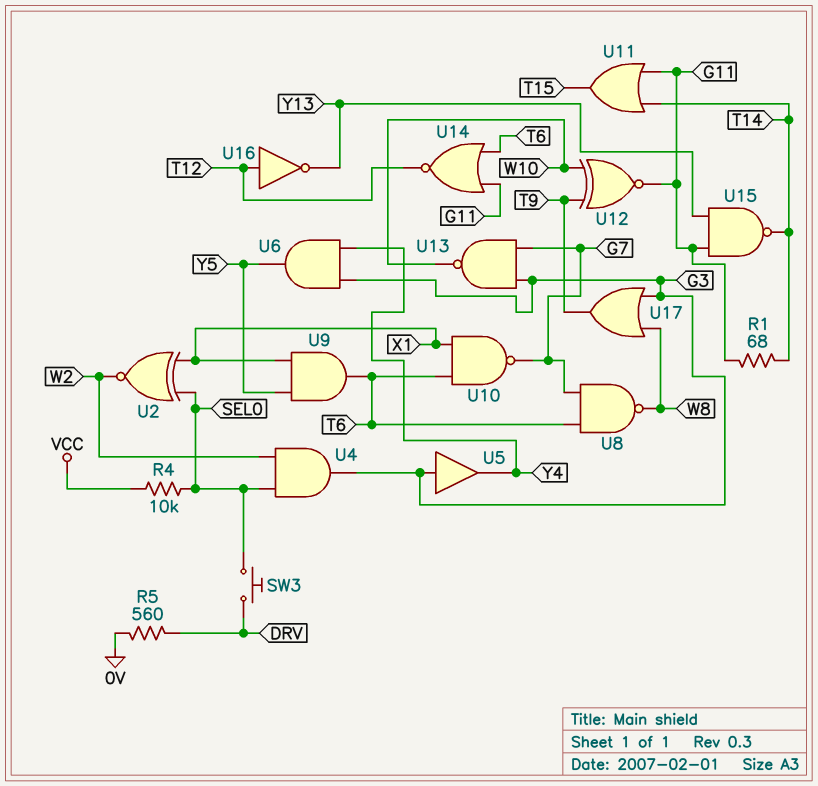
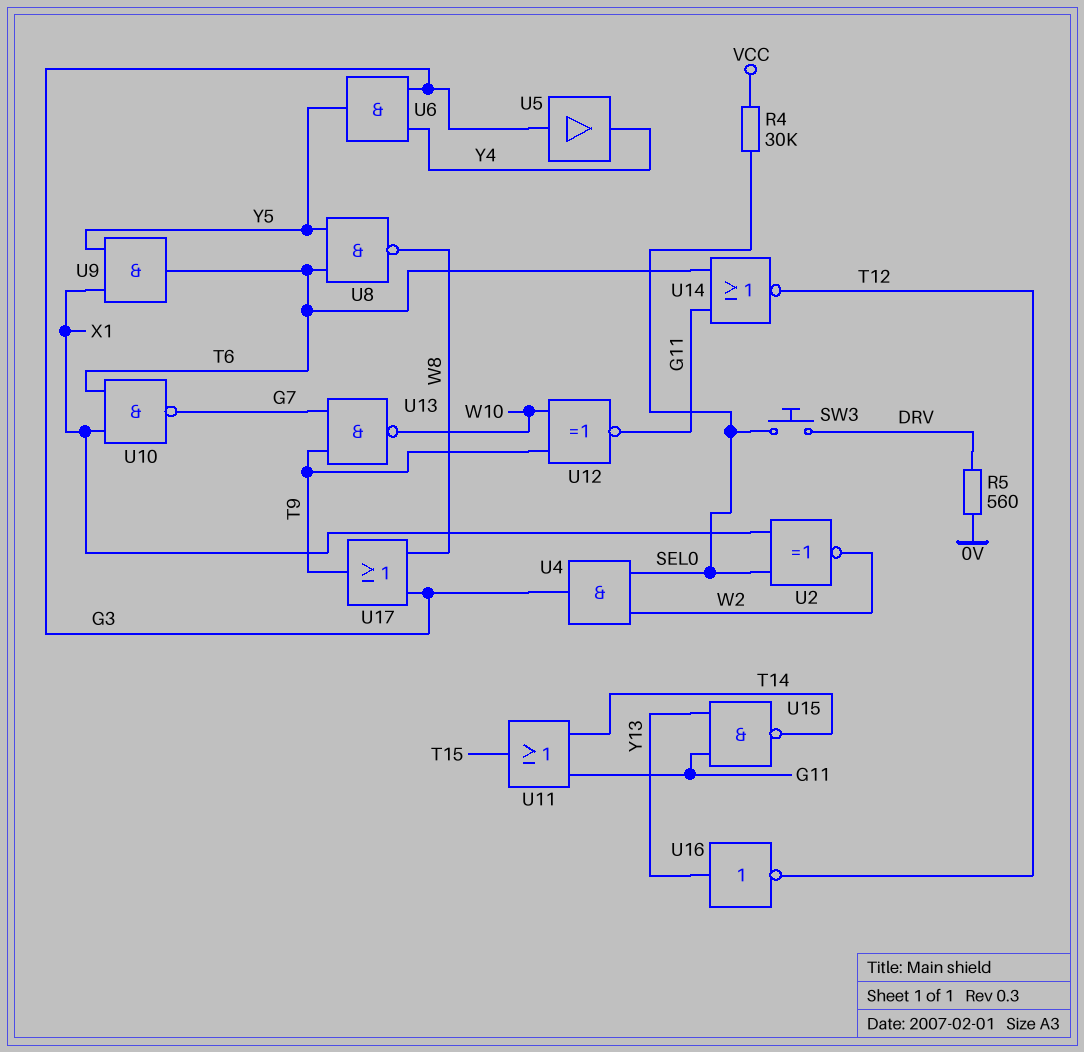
R1: 68 (G11, T14) -> none
R4: 10k (SEL0, VCC) -> 30k (SEL0, VCC)
U8: NAND (in G7, in T6, out W8) -> NAND (in T6, in Y5, out W8)
U13: NAND (in G3, in G7, out W10) -> NAND (in G7, in T9, out W10)
U16: NOT (in T12, out Y13) -> NOT (in Y13, out T12)

